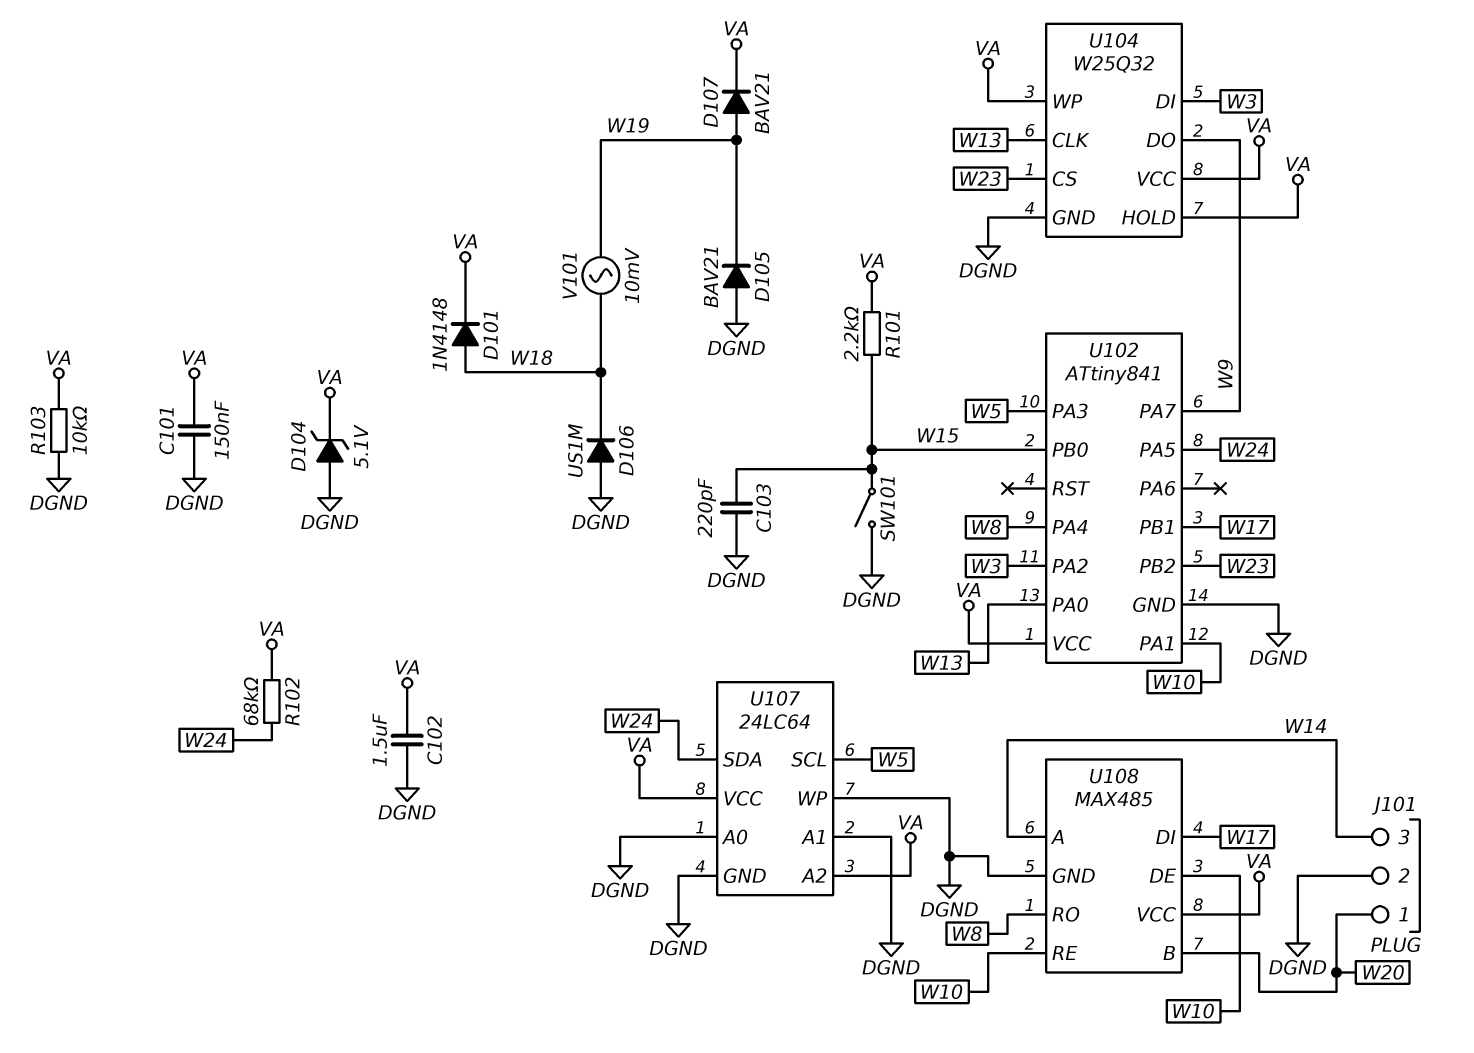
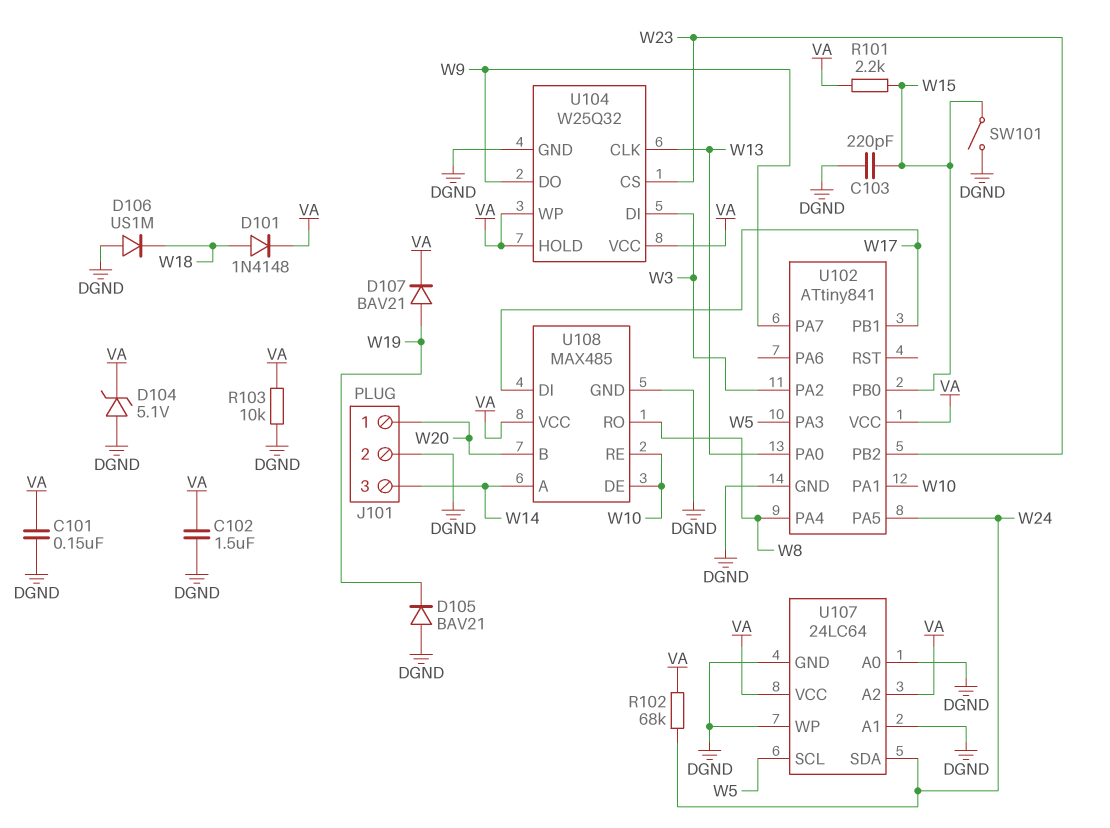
V101: AC 10mV (W18, W19) -> none

